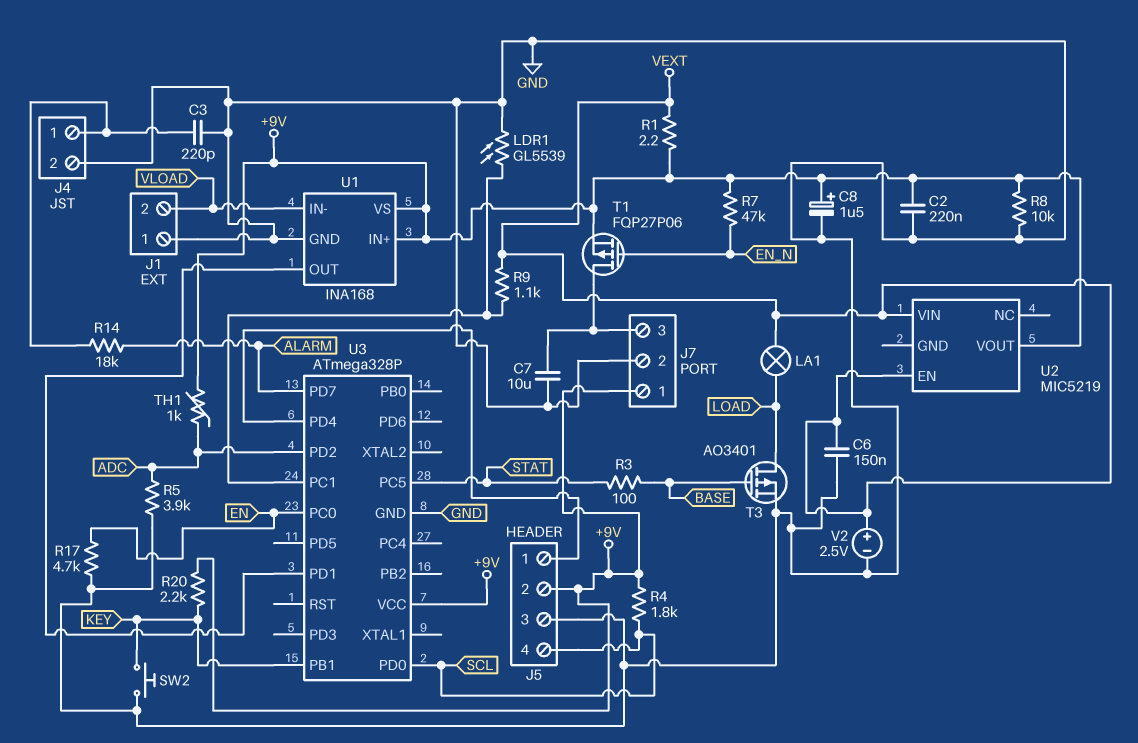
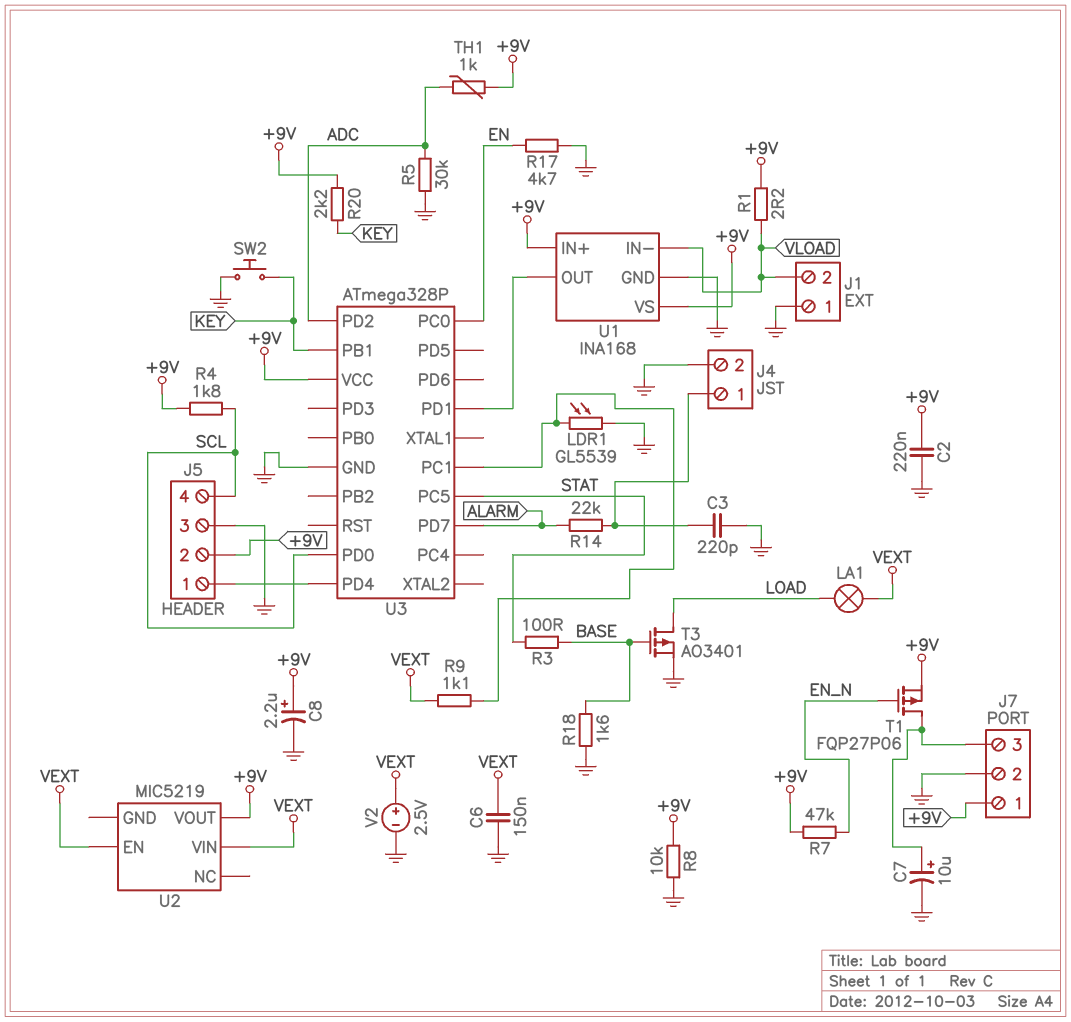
C7: 10uF (GND, J7/3) -> 10uF (plus J7/3, minus GND)
C8: 1.5uF (plus +9V, minus GND) -> 2.2uF (plus +9V, minus GND)
R1: 2.2 (+9V, VEXT) -> 2.2 (+9V, VLOAD)
R5: 3.9k (ADC, GND) -> 30k (ADC, GND)
R14: 18k (ALARM, J4/1) -> 22k (ALARM, J4/1)
R18: none -> 1.6k (BASE, GND)

